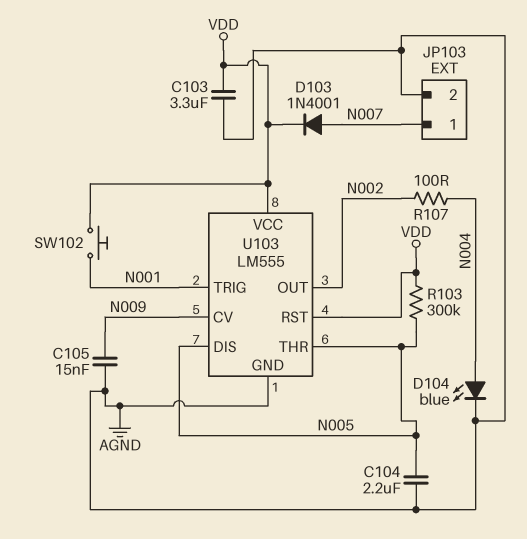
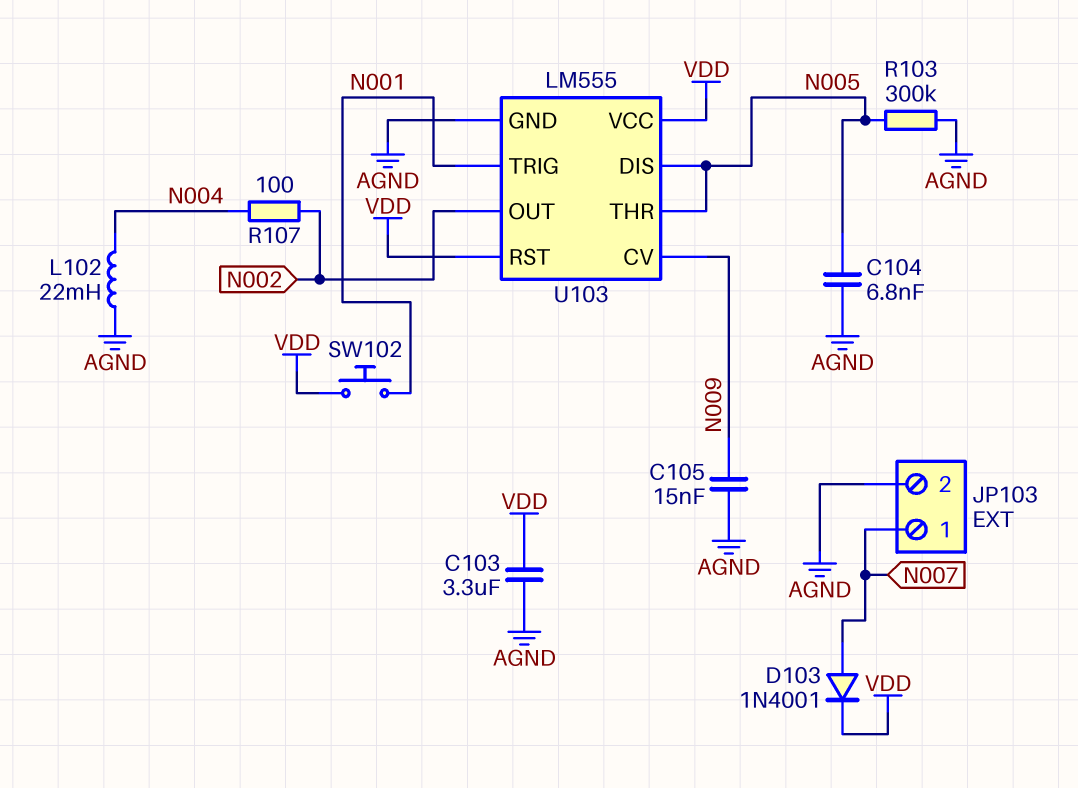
C104: 2.2uF (AGND, N005) -> 6.8nF (AGND, N005)
D104: LED blue (A N004, K AGND) -> none
L102: none -> 22mH (AGND, N004)
R103: 300k (N005, VDD) -> 300k (AGND, N005)

